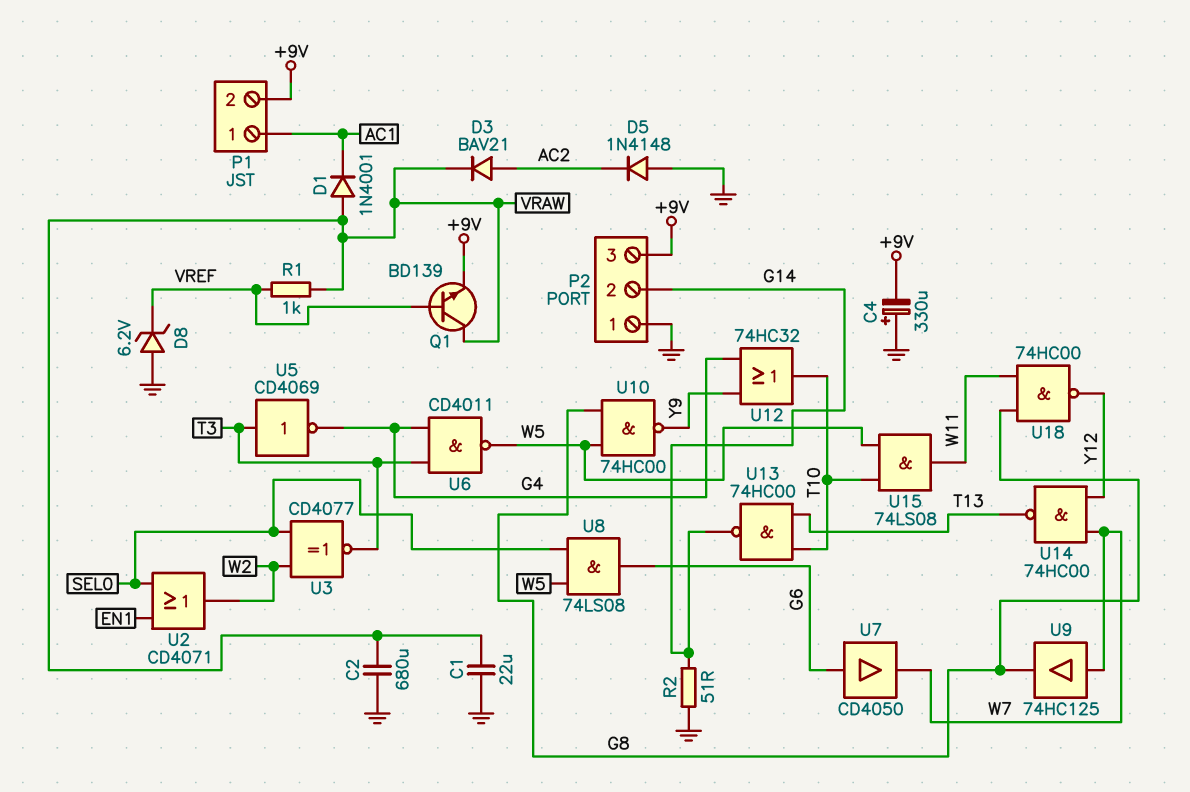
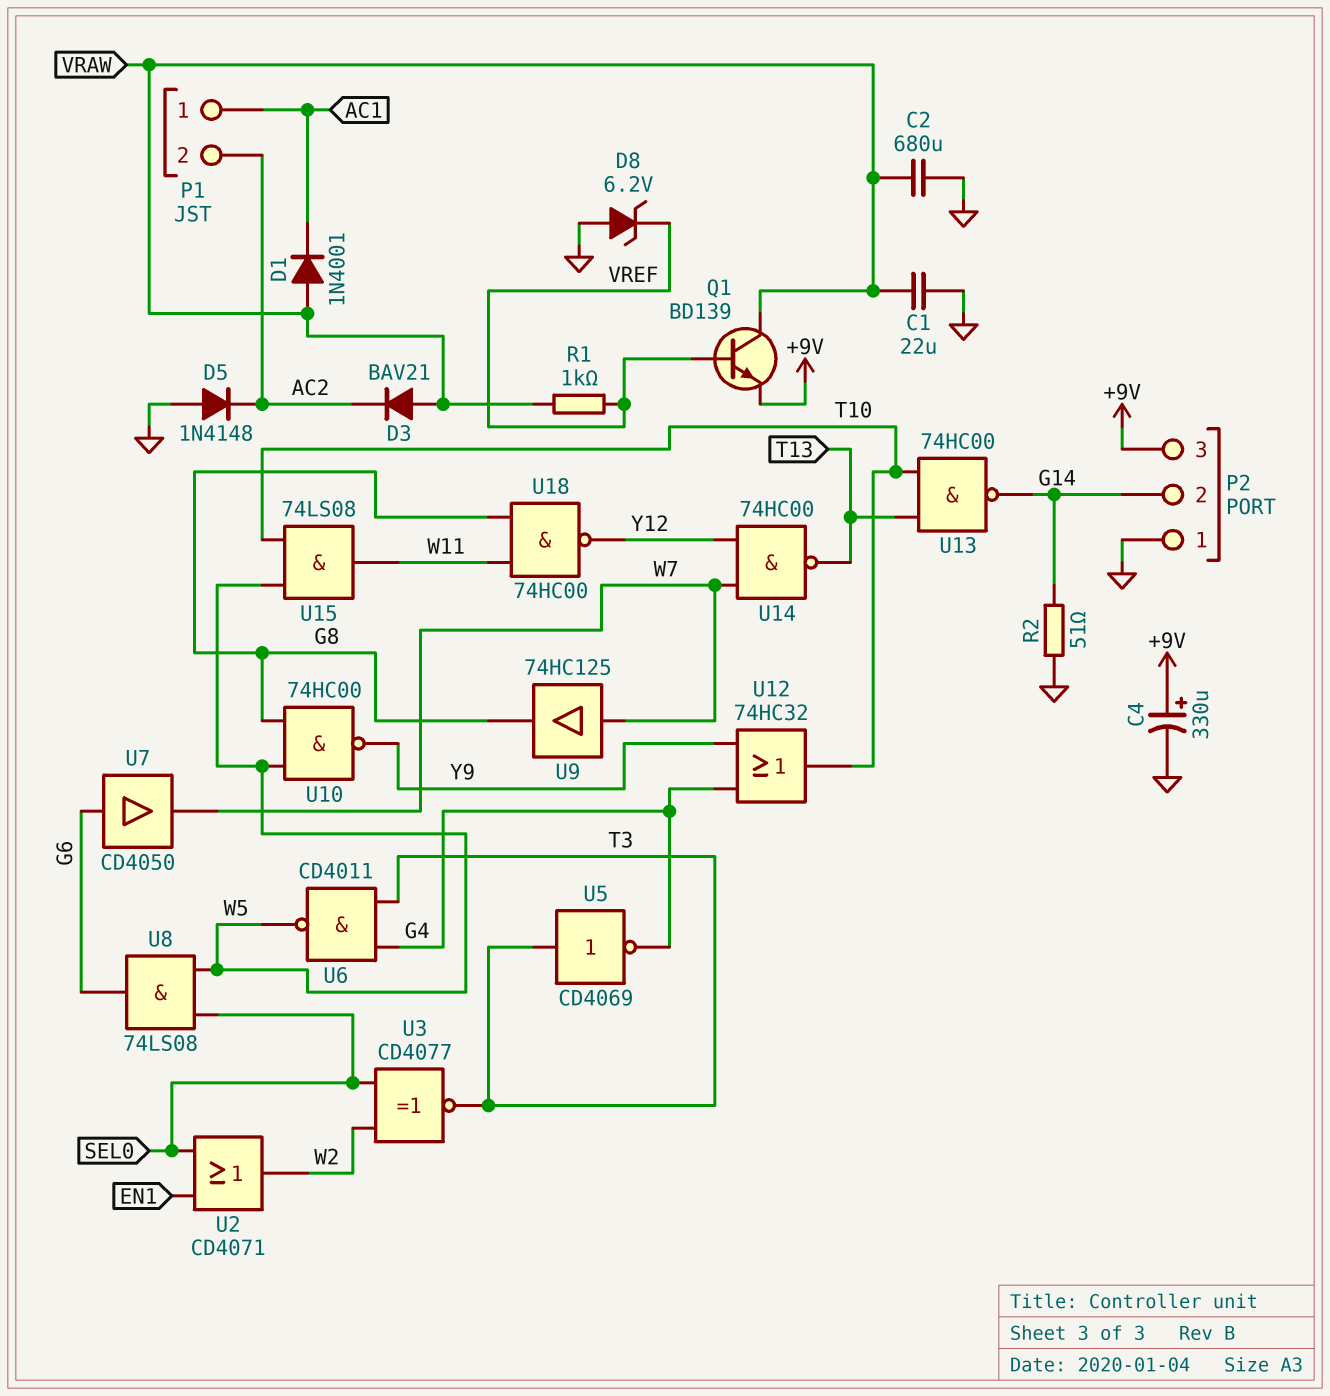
C4: 330uF (plus GND, minus +9V) -> 330uF (plus +9V, minus GND)
D3: diode BAV21 (A AC2, K VRAW) -> diode BAV21 (A VRAW, K AC2)
P1 pin 2: +9V -> AC2

